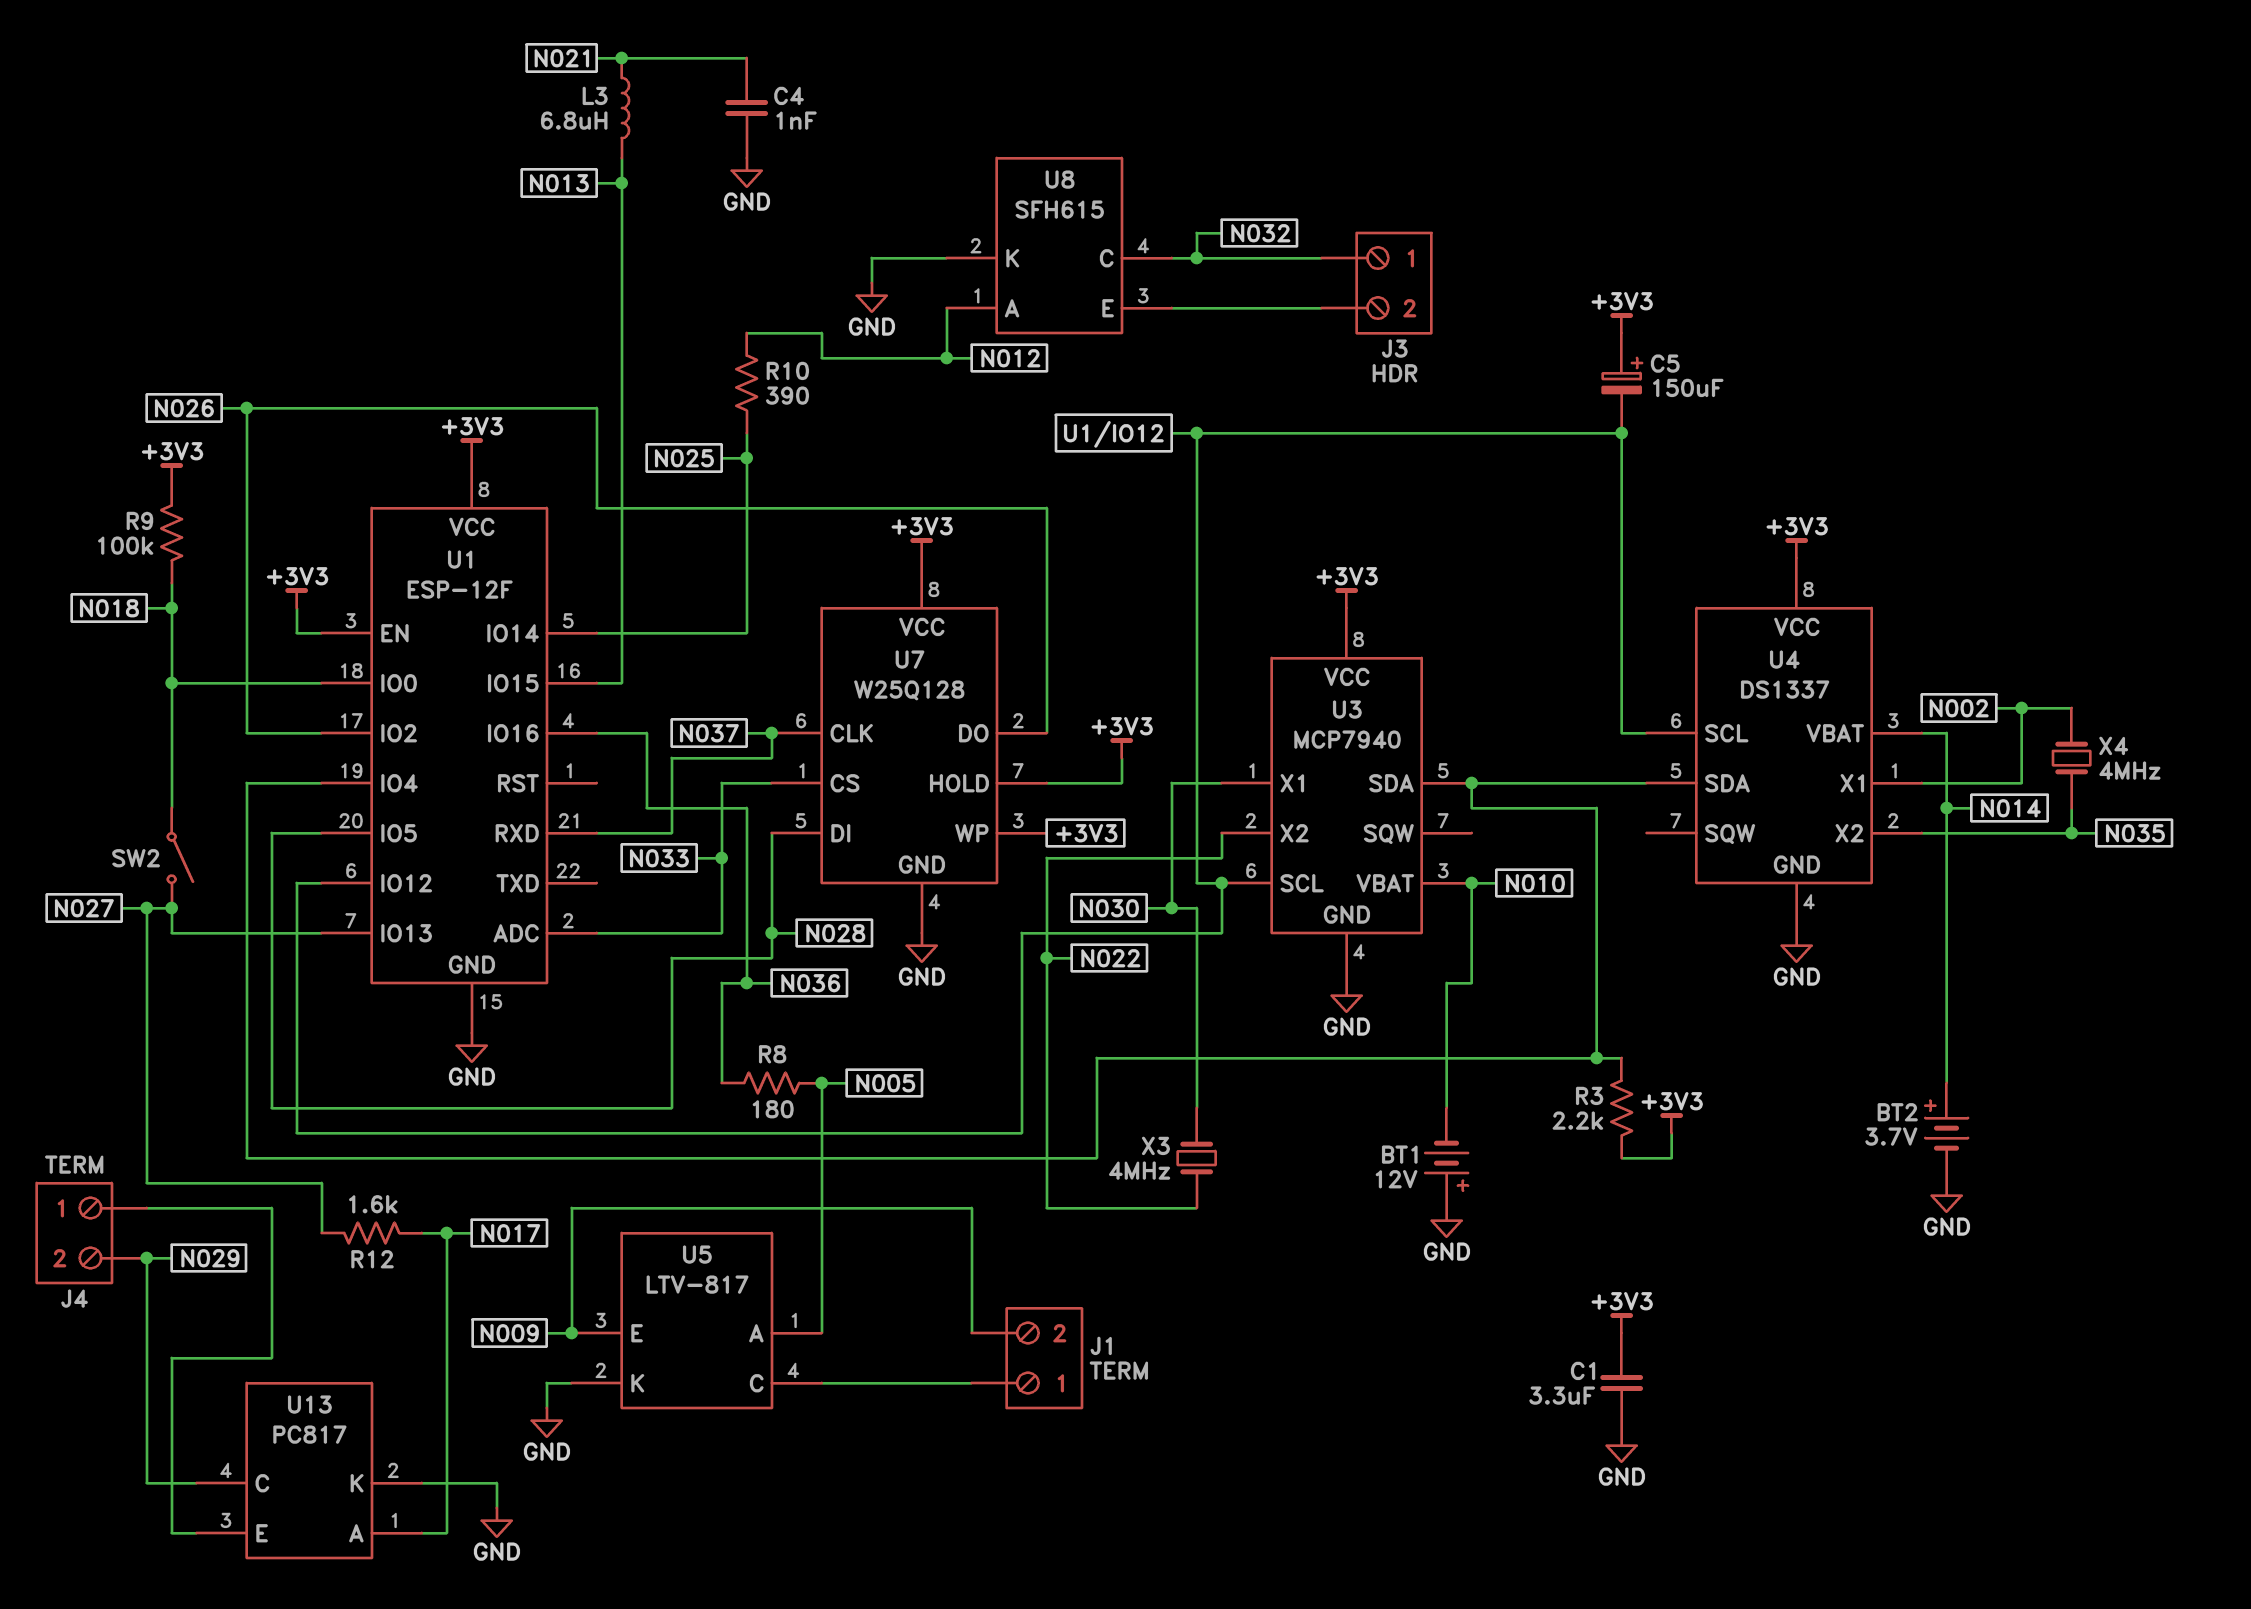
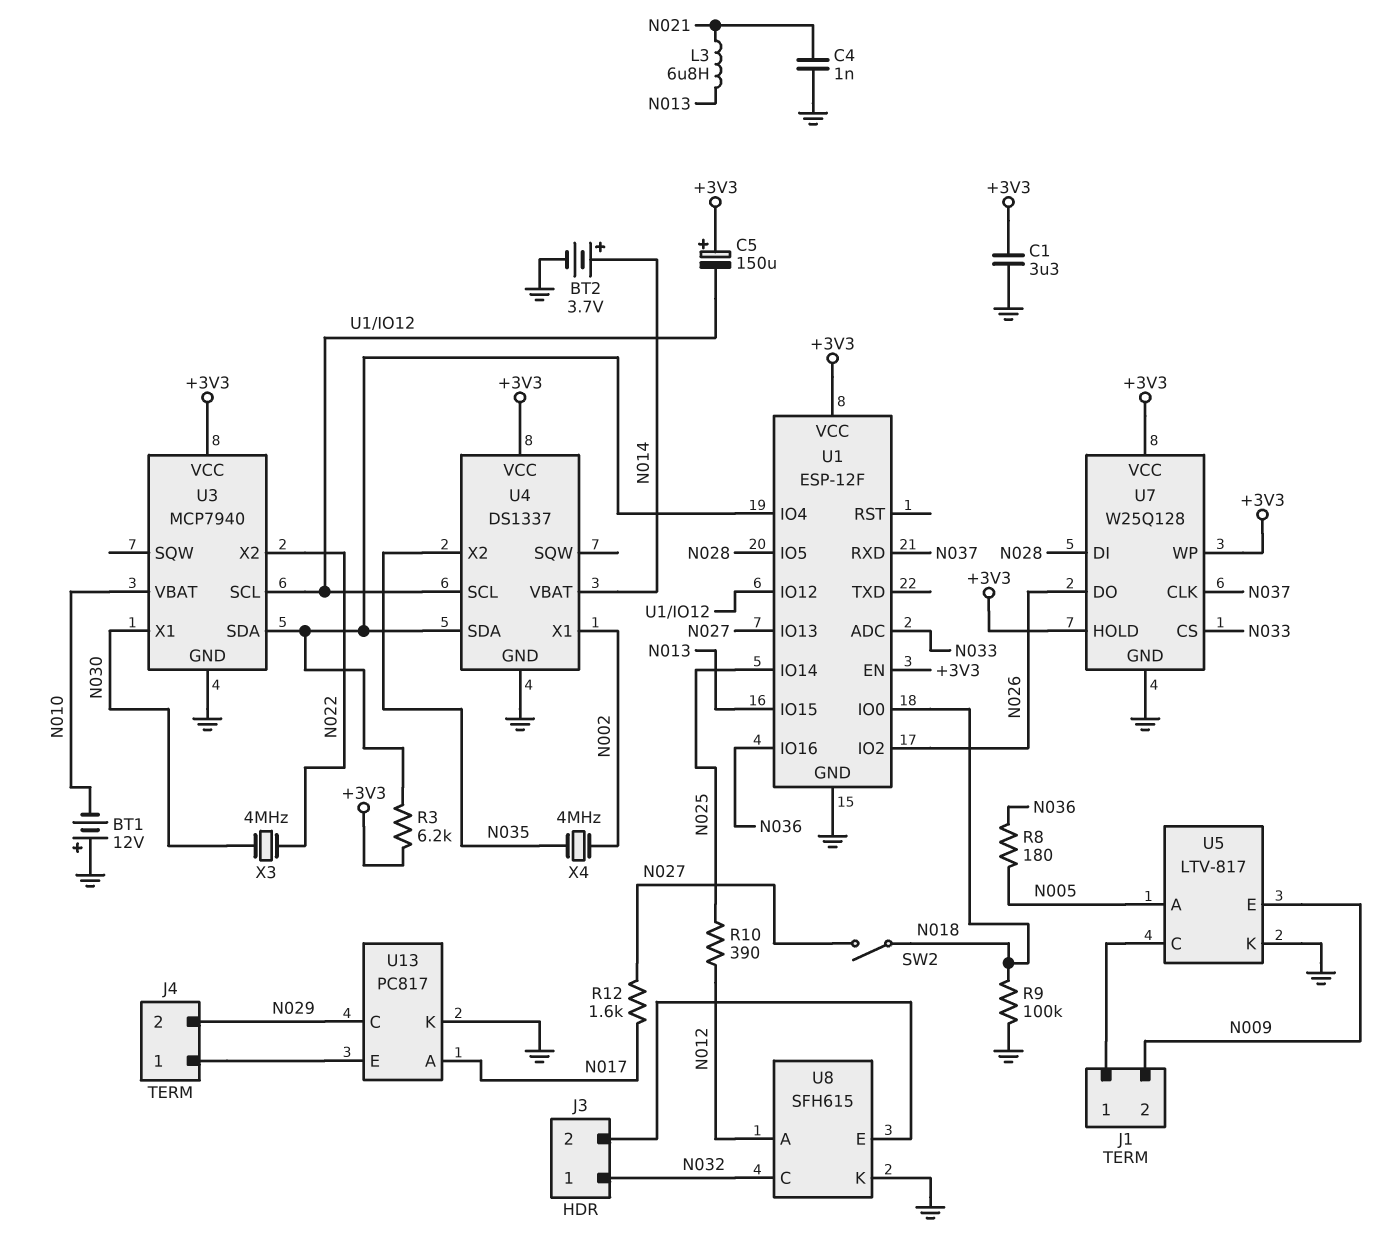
R3: 2.2k (+3V3, U1/IO4) -> 6.2k (+3V3, U1/IO4)
R9: 100k (+3V3, N018) -> 100k (GND, N018)

